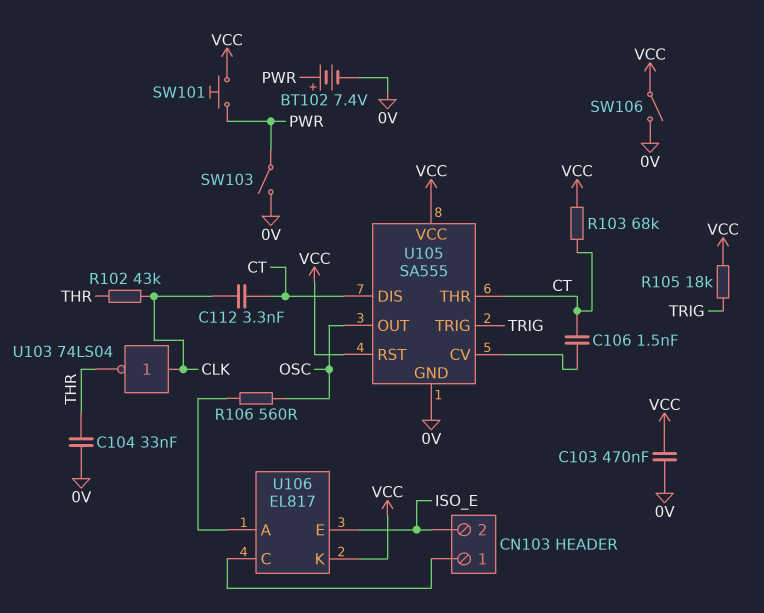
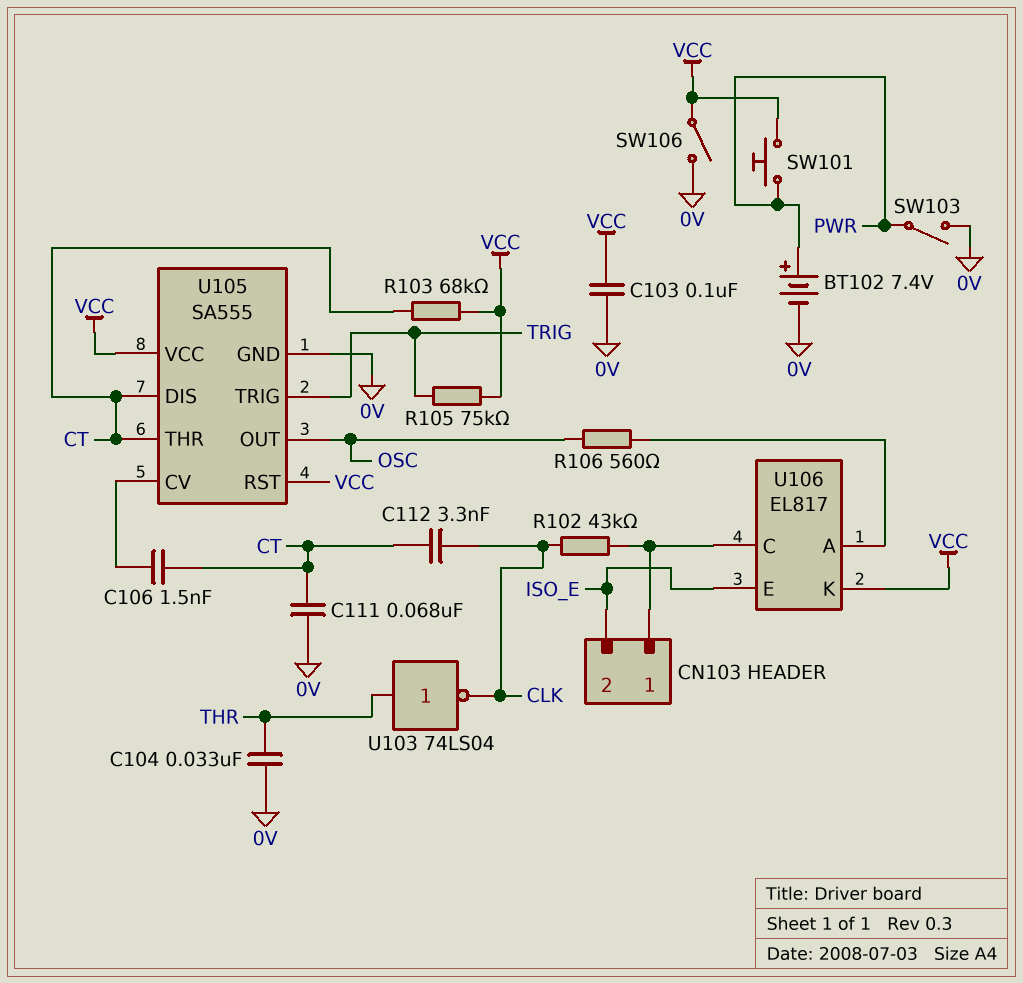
C103: 470nF (0V, VCC) -> 100nF (0V, VCC)
C111: none -> 68nF (0V, CT)
R102: 43k (CLK, THR) -> 43k (CLK, CN103/1)
R105: 18k (TRIG, VCC) -> 75k (TRIG, VCC)
U103: NOT 74LS04 (in CLK, out THR) -> NOT 74LS04 (in THR, out CLK)

